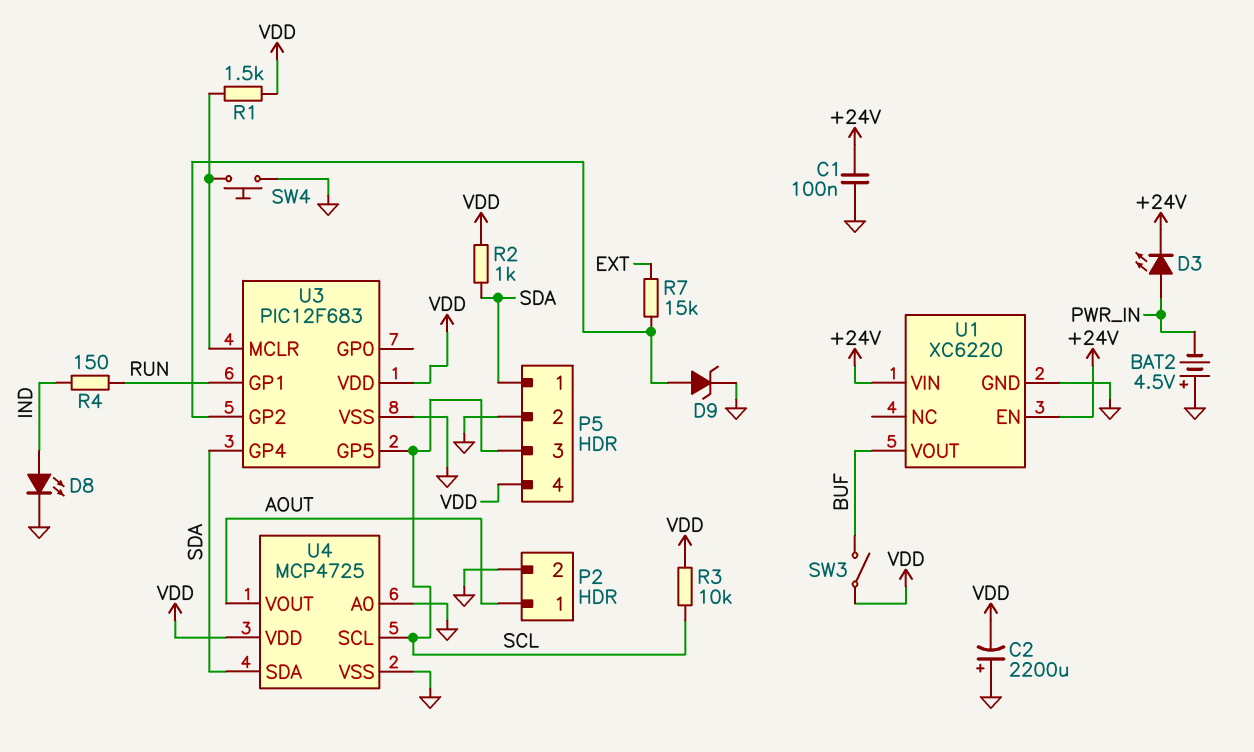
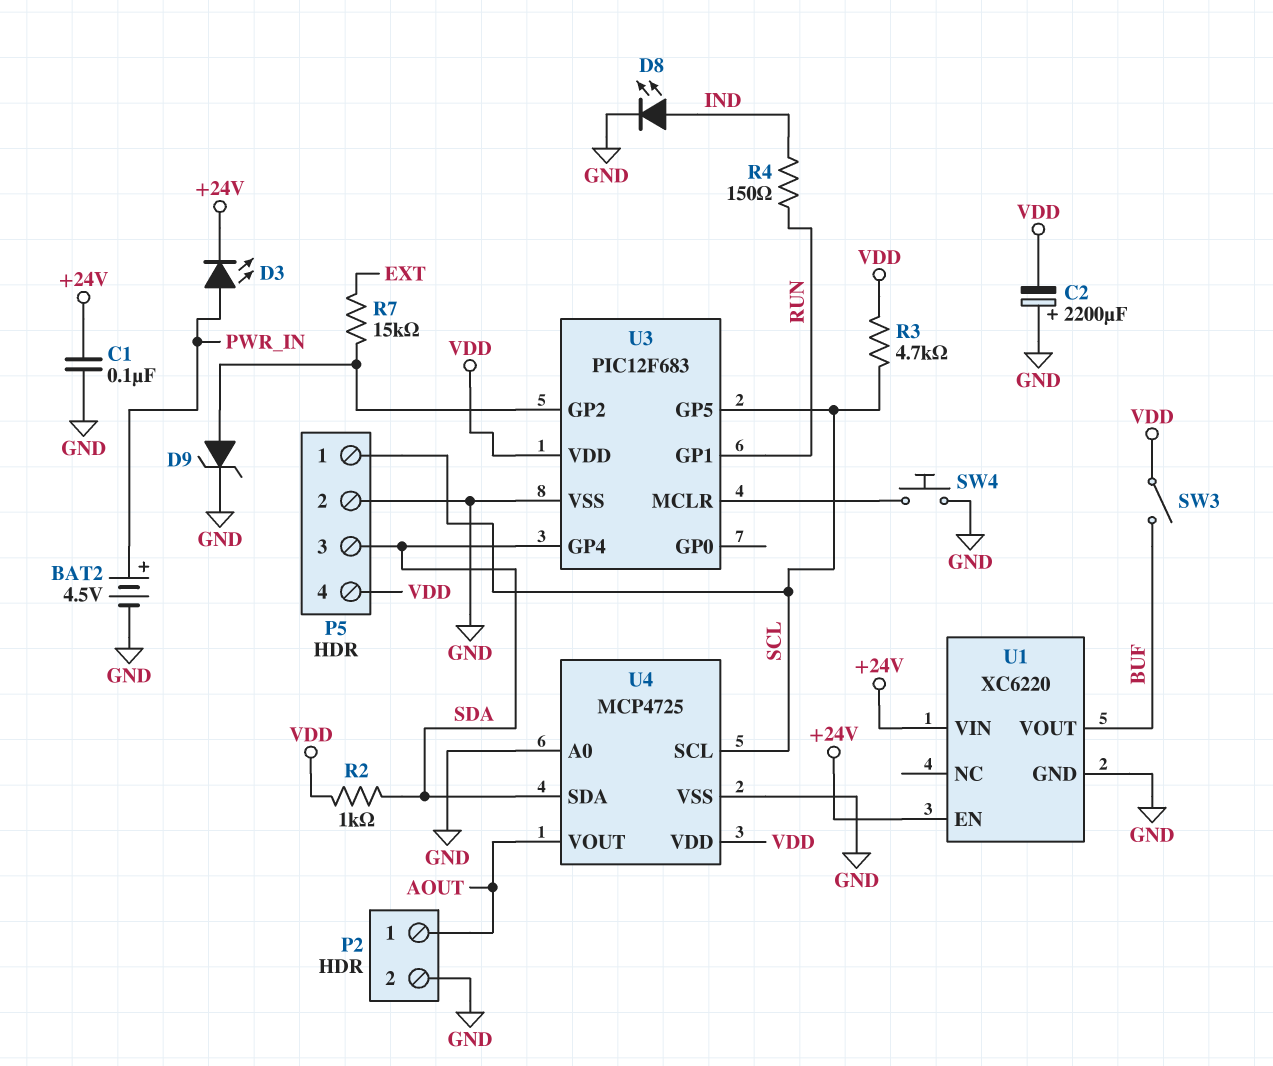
BAT2: 4.5V (plus GND, minus PWR_IN) -> 4.5V (plus PWR_IN, minus GND)
P5 pin 1: SDA -> SCL
P5 pin 3: SCL -> SDA
R1: 1.5k (U3/MCLR, VDD) -> none
R3: 10k (SCL, VDD) -> 4.7k (SCL, VDD)

